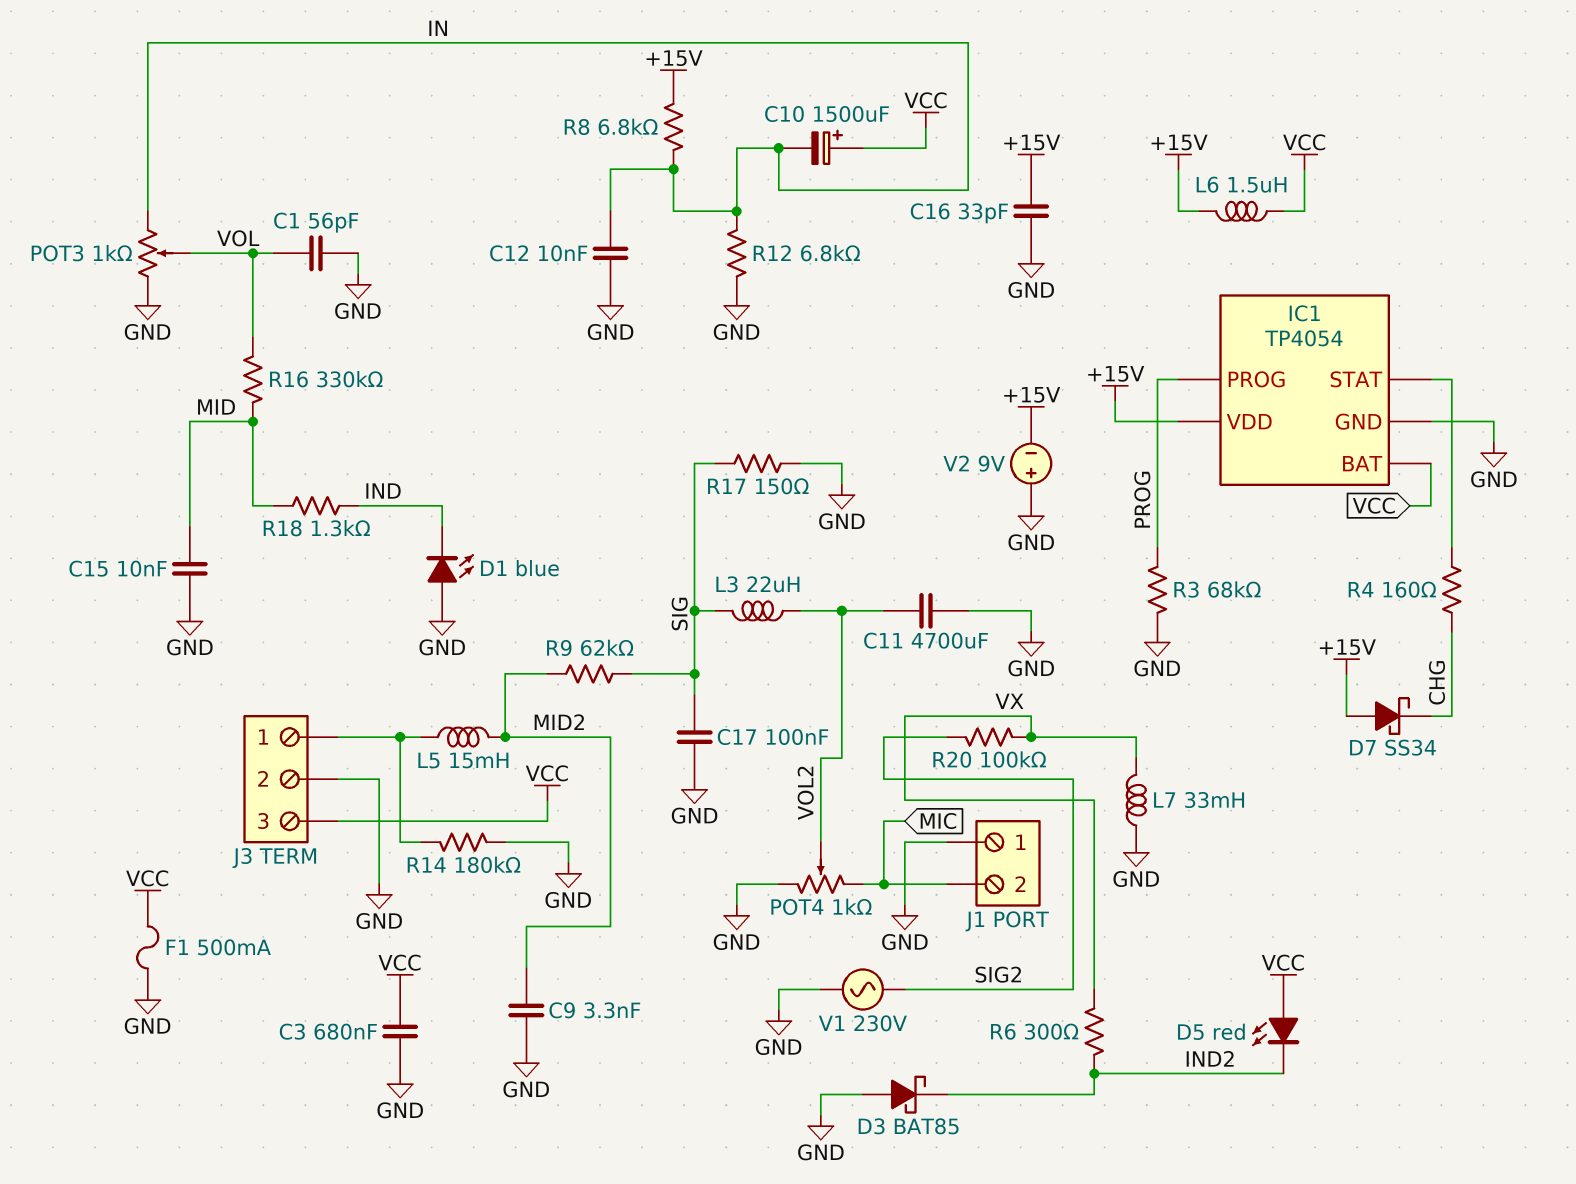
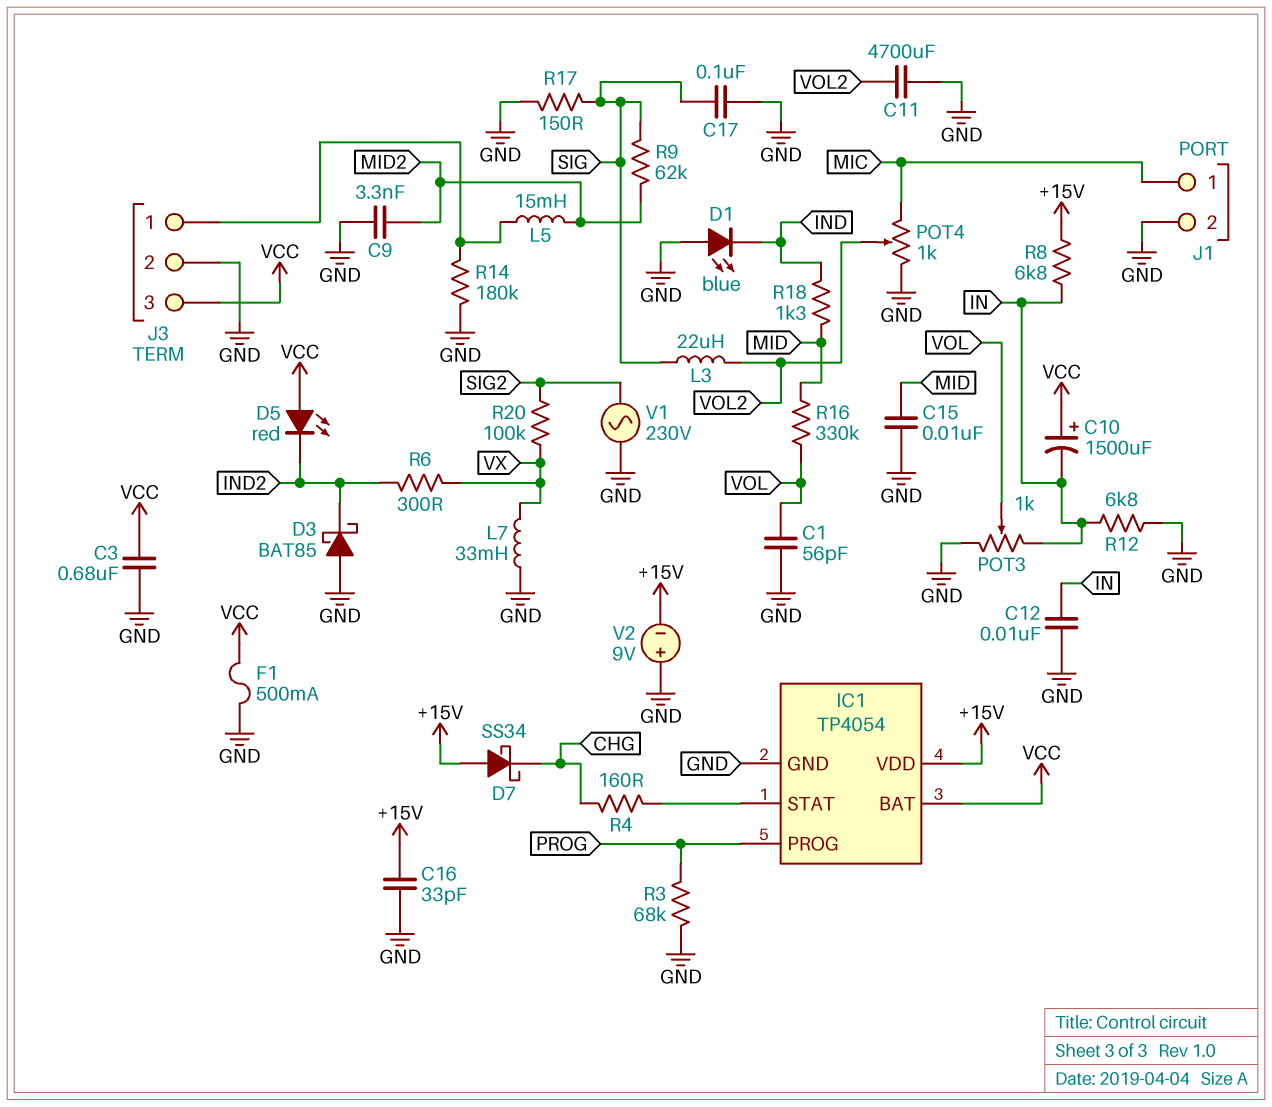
J1 pin 1: GND -> MIC
J1 pin 2: MIC -> GND
L6: 1.5uH (+15V, VCC) -> none

